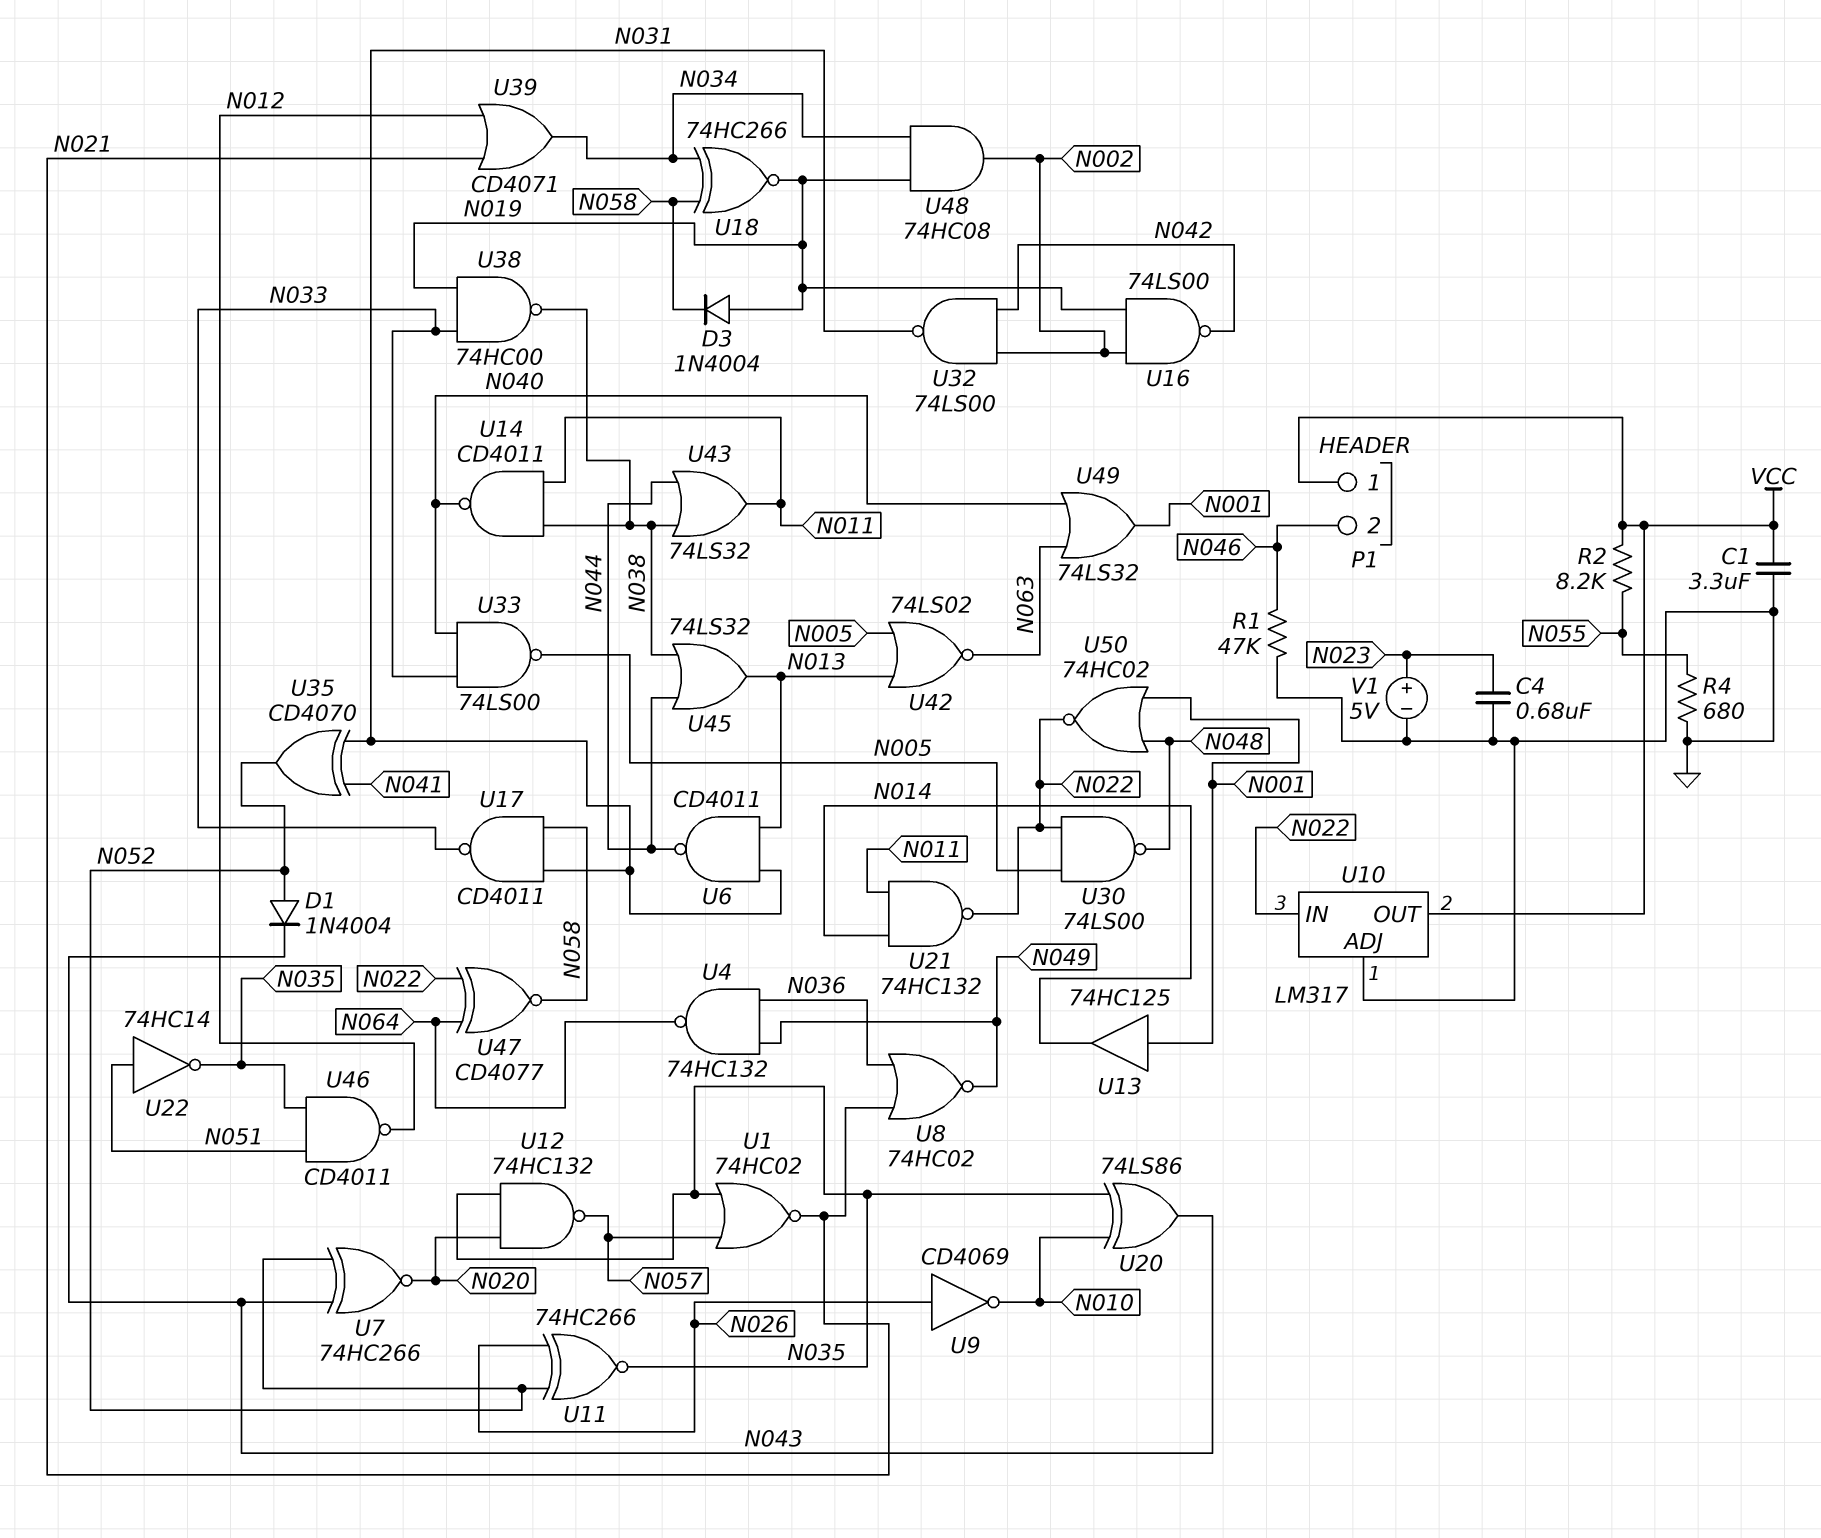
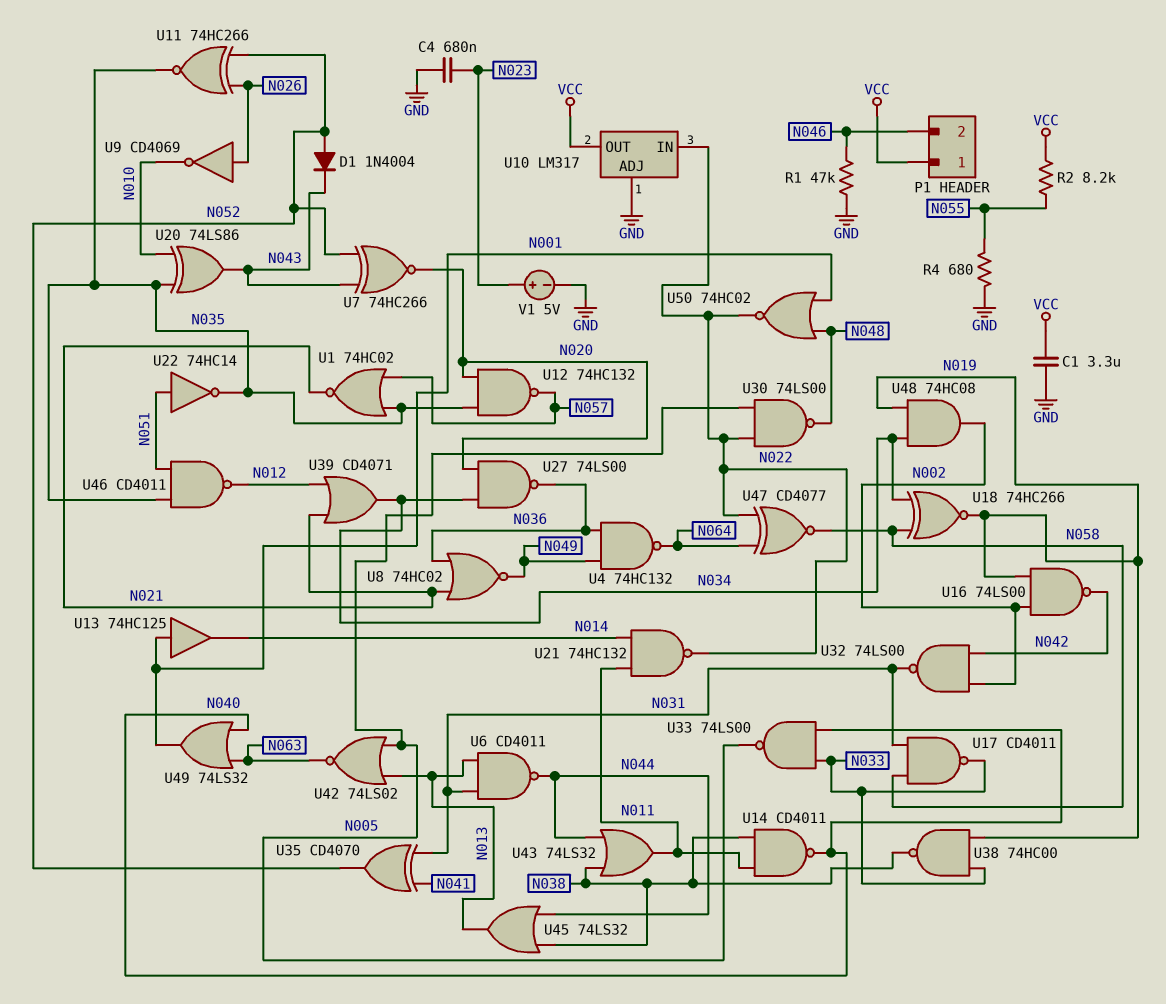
D3: diode 1N4004 (A N019, K N058) -> none
U27: none -> NAND 74LS00 (in N020, in N034, out N036)

